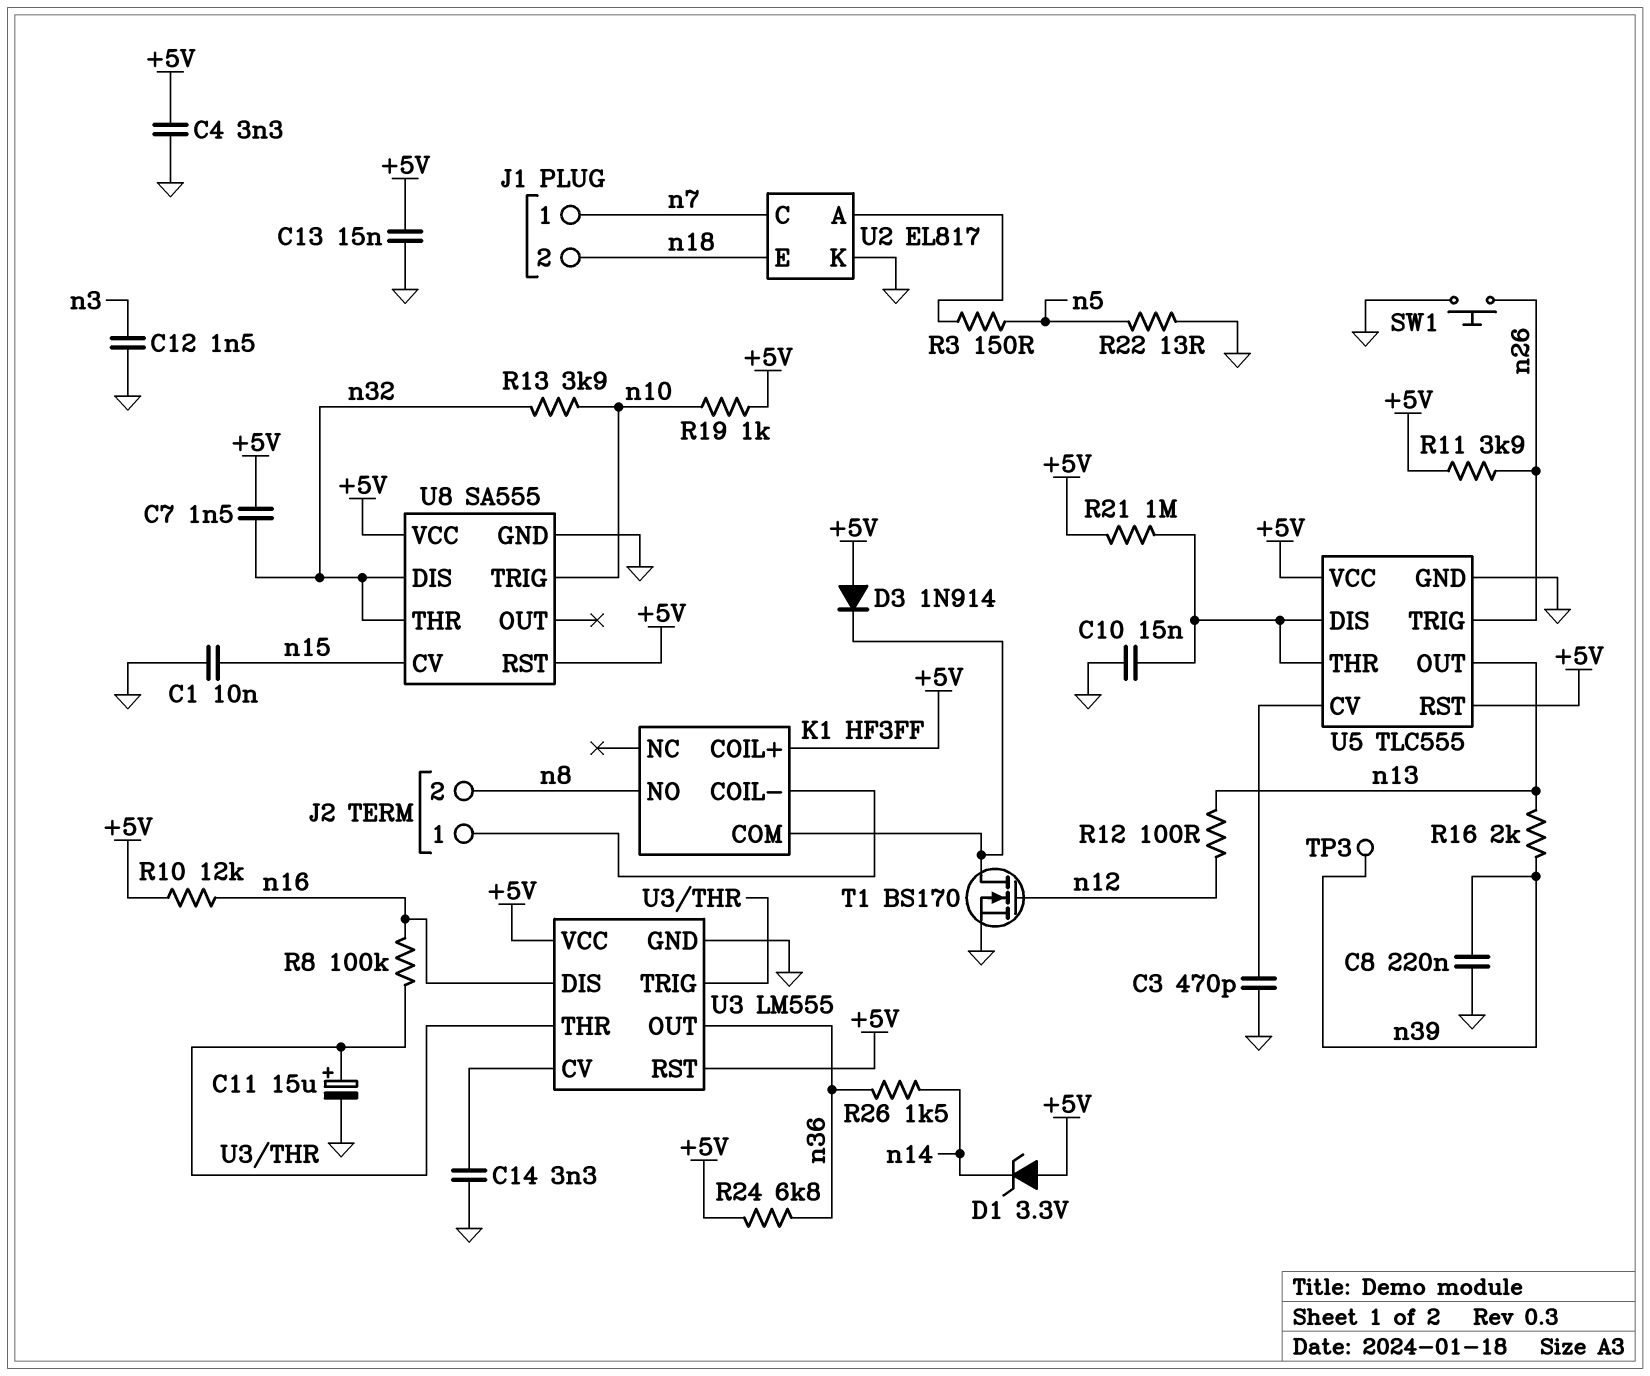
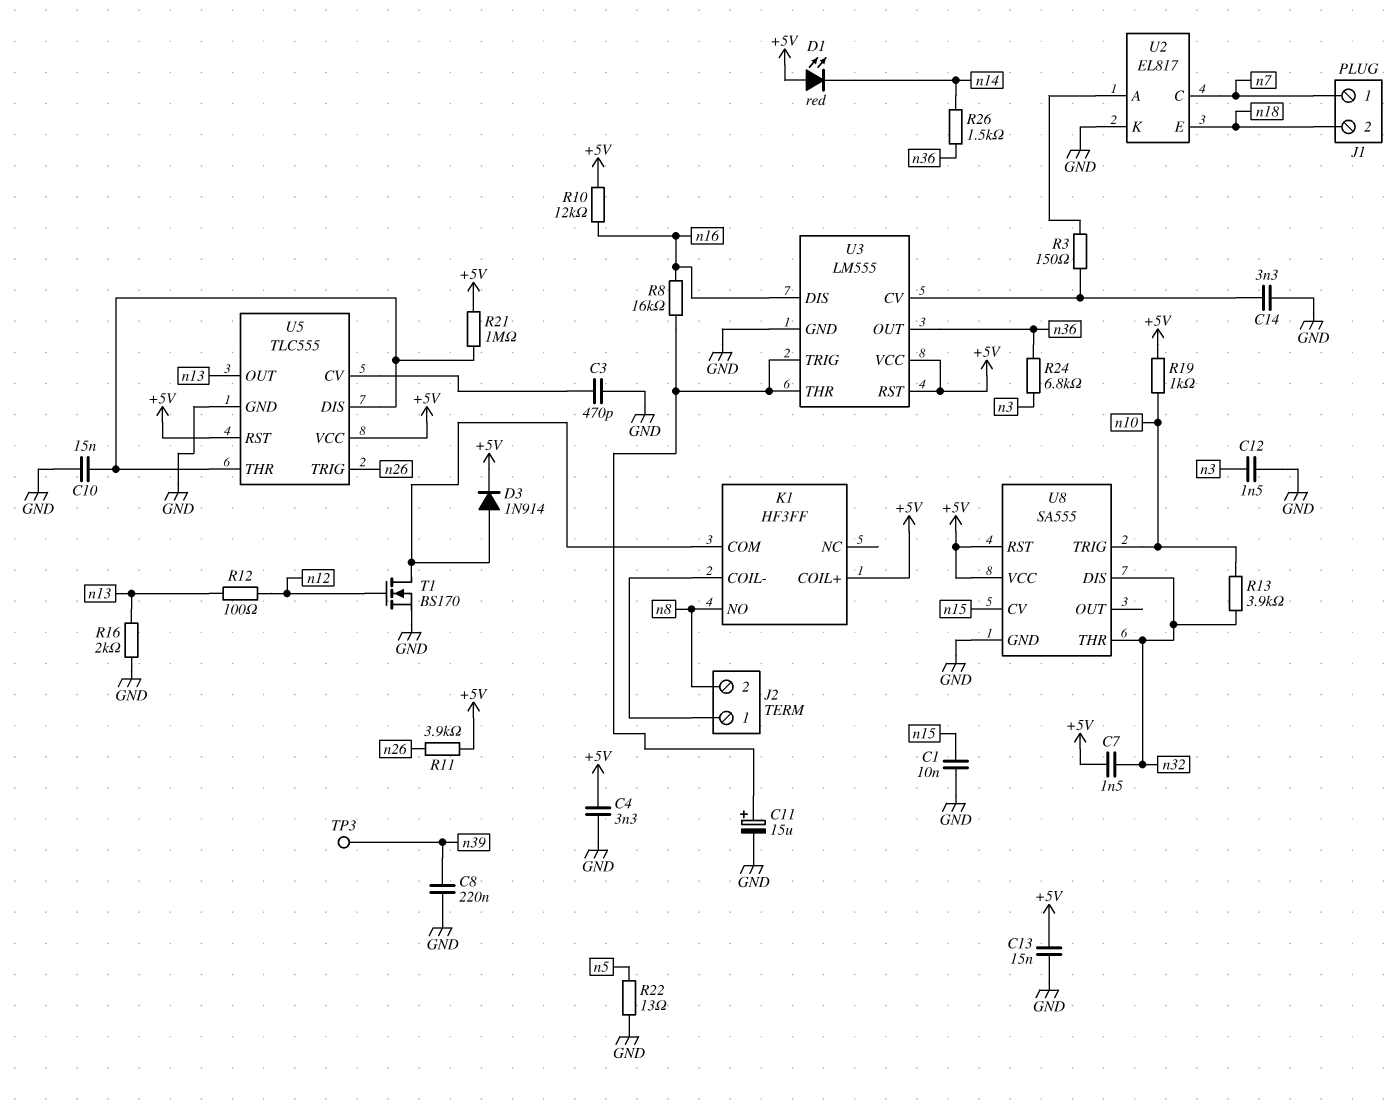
D1: zener 3.3V (A +5V, K n14) -> LED red (A +5V, K n14)
D3: diode 1N914 (A +5V, K K1/COM) -> diode 1N914 (A K1/COM, K +5V)
R3: 150 (U2/A, n5) -> 150 (U2/A, U3/CV)
R8: 100k (U3/THR, n16) -> 16k (U3/THR, n16)
R16: 2k (n13, n39) -> 2k (GND, n13)
R24: 6.8k (+5V, n36) -> 6.8k (n3, n36)
SW1: button (GND, n26) -> none

